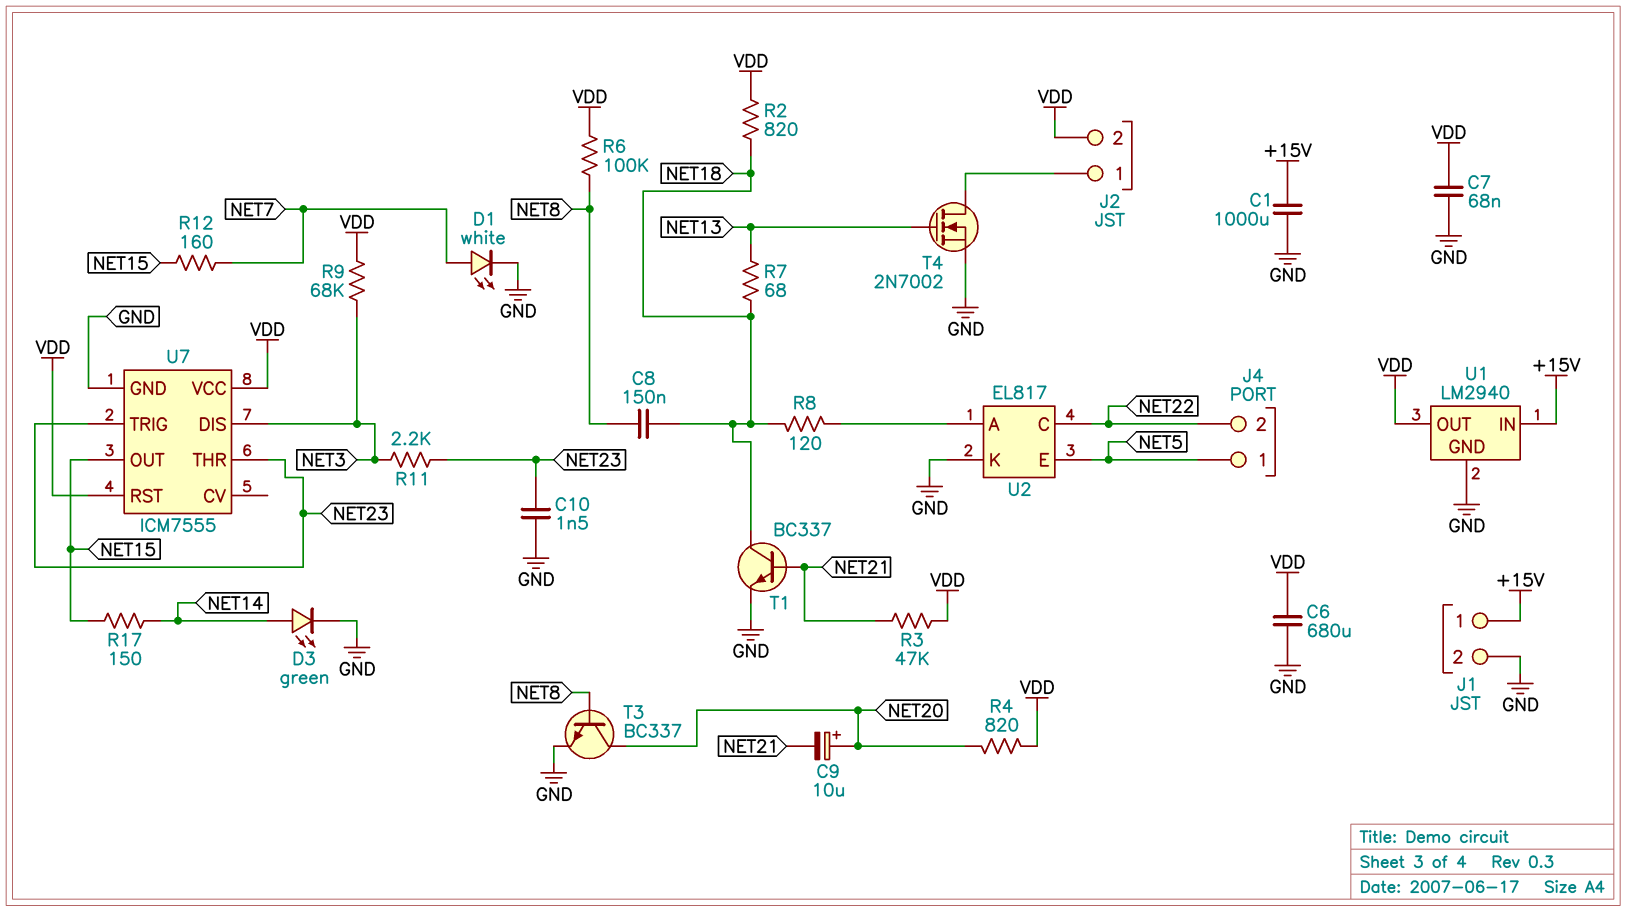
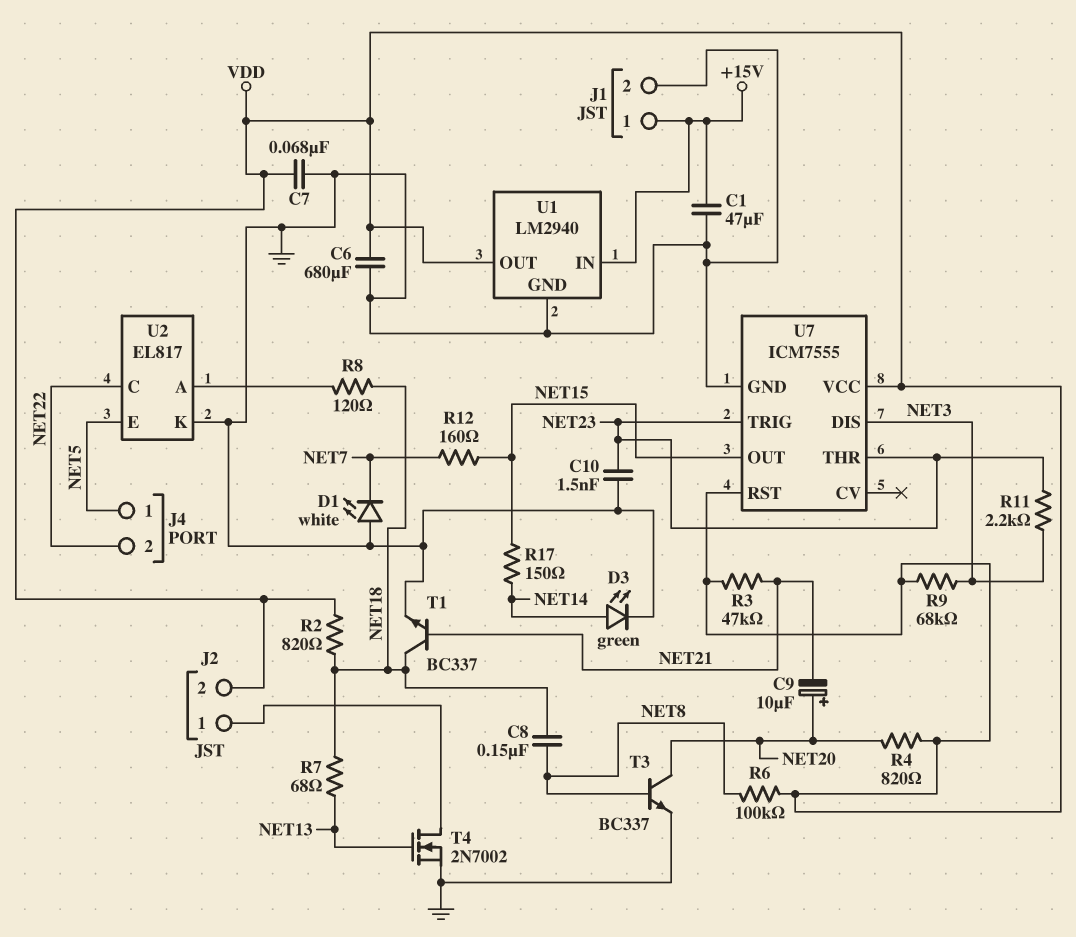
C1: 1000uF (+15V, GND) -> 47uF (+15V, GND)
D1: LED white (A NET7, K GND) -> LED white (A GND, K NET7)

